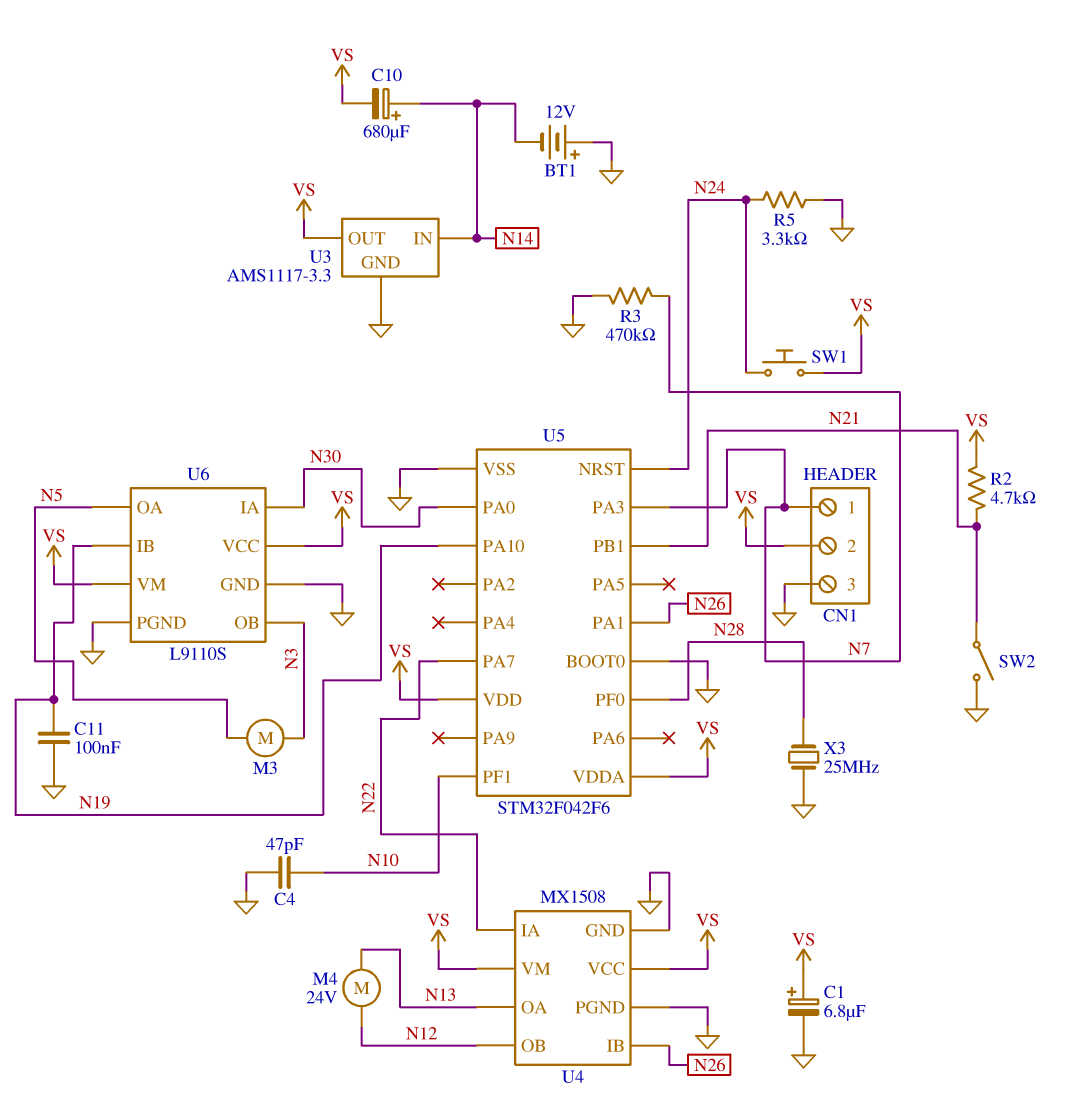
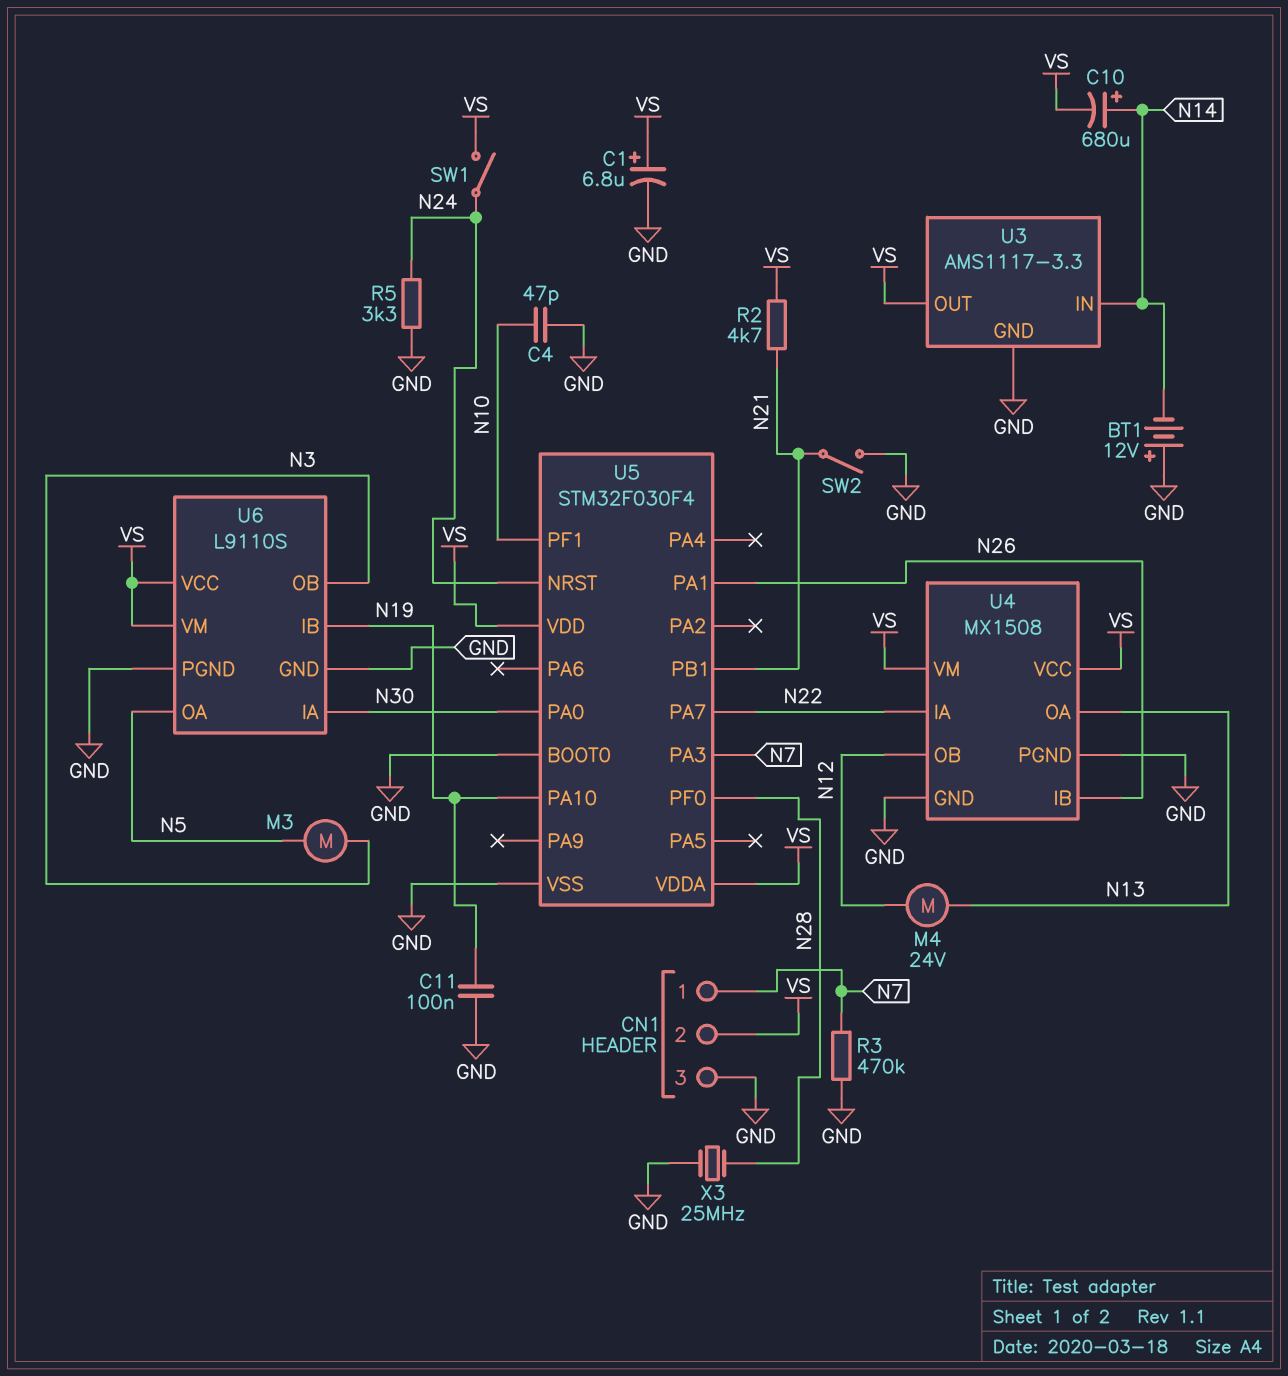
SW1: button (N24, VS) -> switch (N24, VS)
U5: STM32F042F6 -> STM32F030F4

